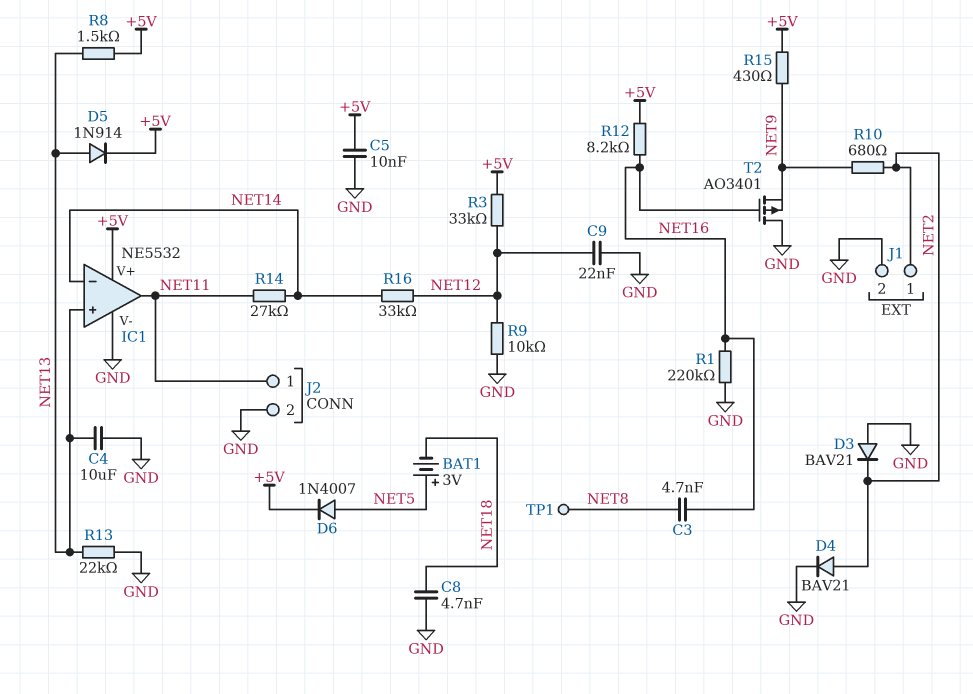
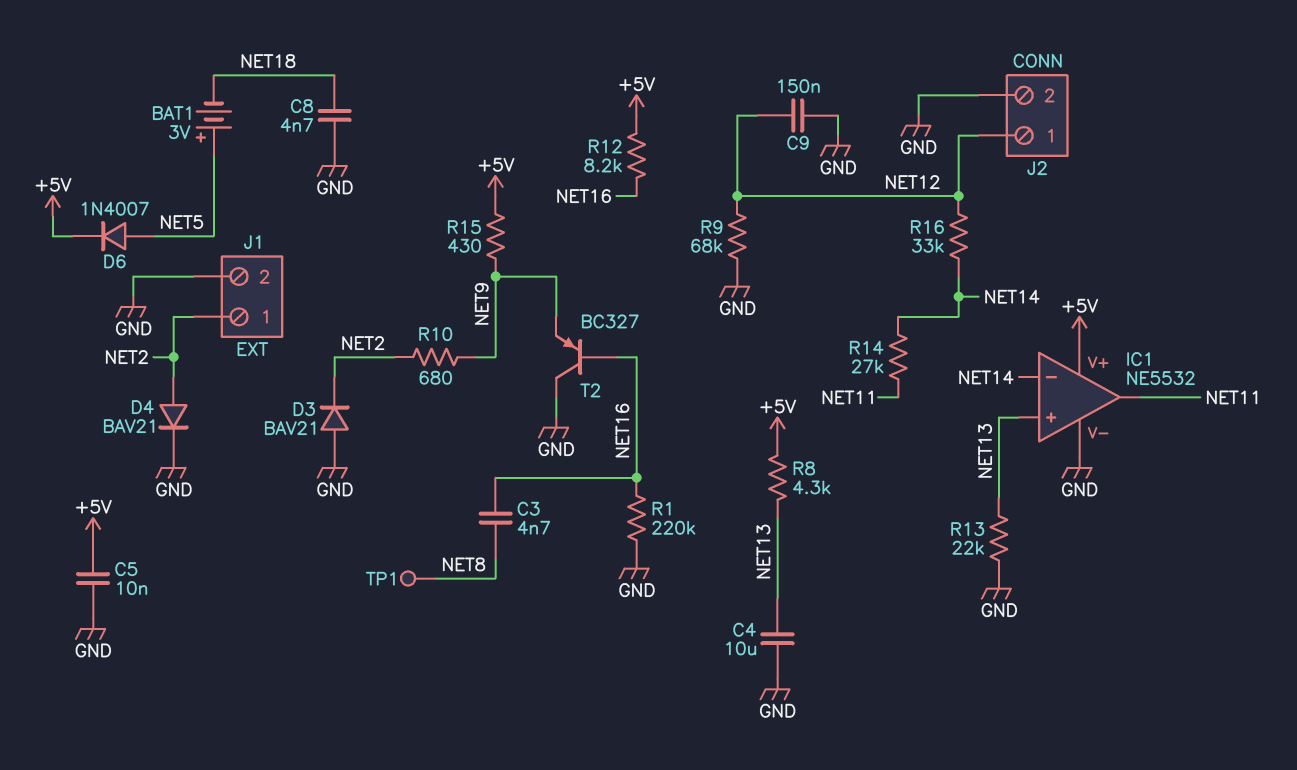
C9: 22nF (GND, NET12) -> 150nF (GND, NET12)
D5: diode 1N914 (A NET13, K +5V) -> none
J2 pin 1: NET11 -> NET12
R3: 33k (+5V, NET12) -> none
R8: 1.5k (+5V, NET13) -> 4.3k (+5V, NET13)
R9: 10k (GND, NET12) -> 68k (GND, NET12)
T2: PMOS AO3401 (G NET16, D GND, S NET9) -> PNP BC327 (B NET16, C GND, E NET9)

